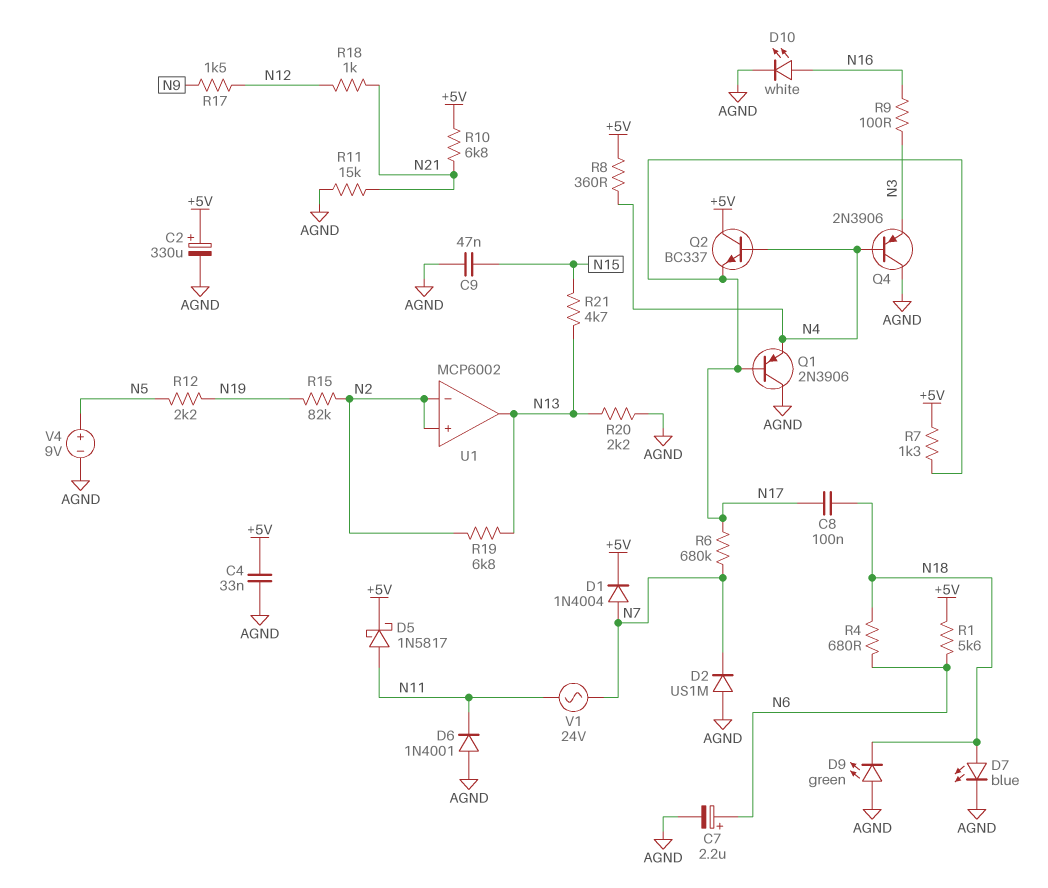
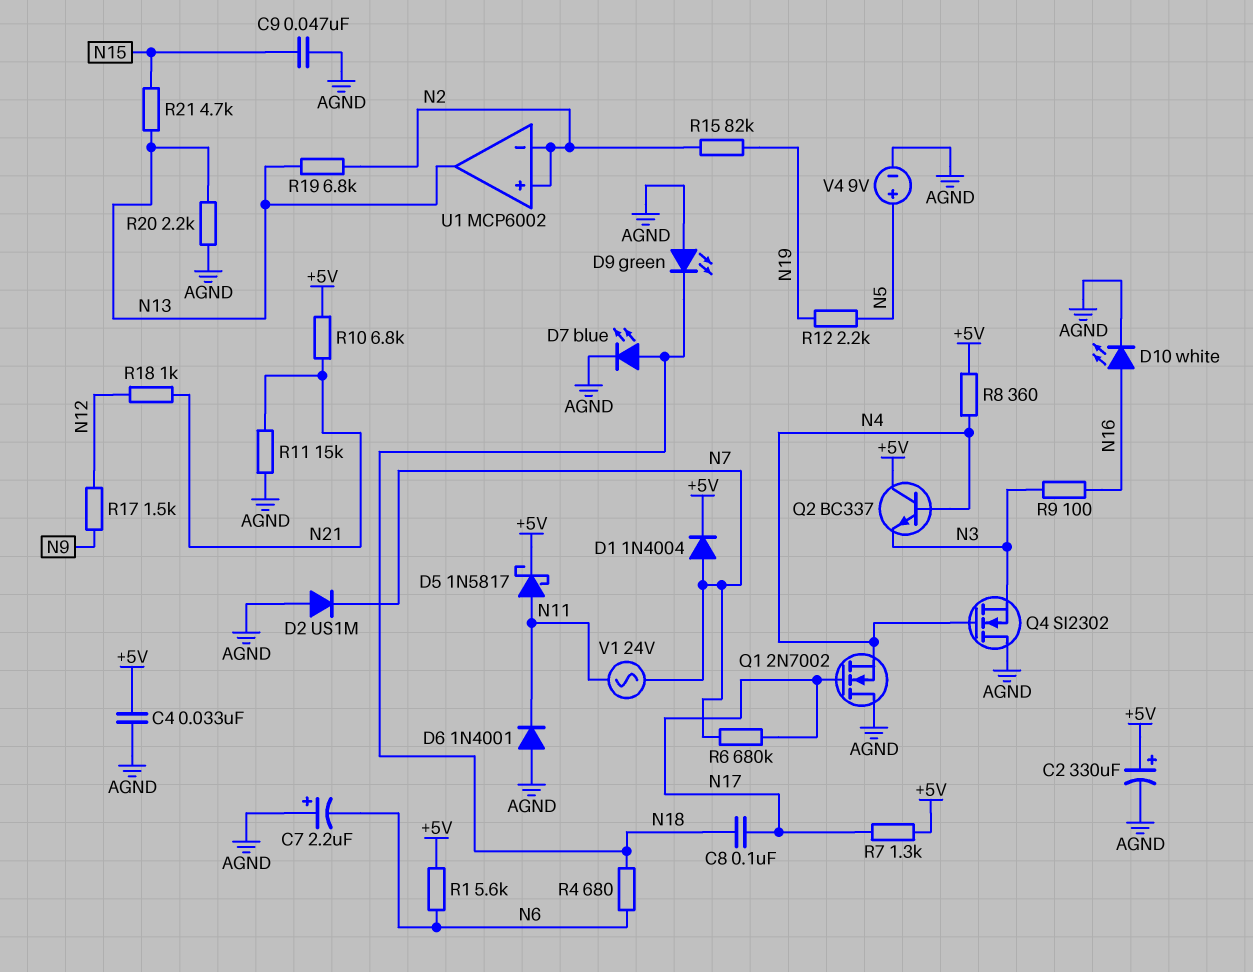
C7: 2.2uF (plus N6, minus AGND) -> 2.2uF (plus AGND, minus N6)
Q1: PNP 2N3906 (B N17, C AGND, E N4) -> NMOS 2N7002 (G N17, D AGND, S N4)
Q2: NPN BC337 (B N4, C +5V, E N17) -> NPN BC337 (B N4, C +5V, E N3)
Q4: PNP 2N3906 (B N4, C AGND, E N3) -> NMOS SI2302 (G N4, D AGND, S N3)

